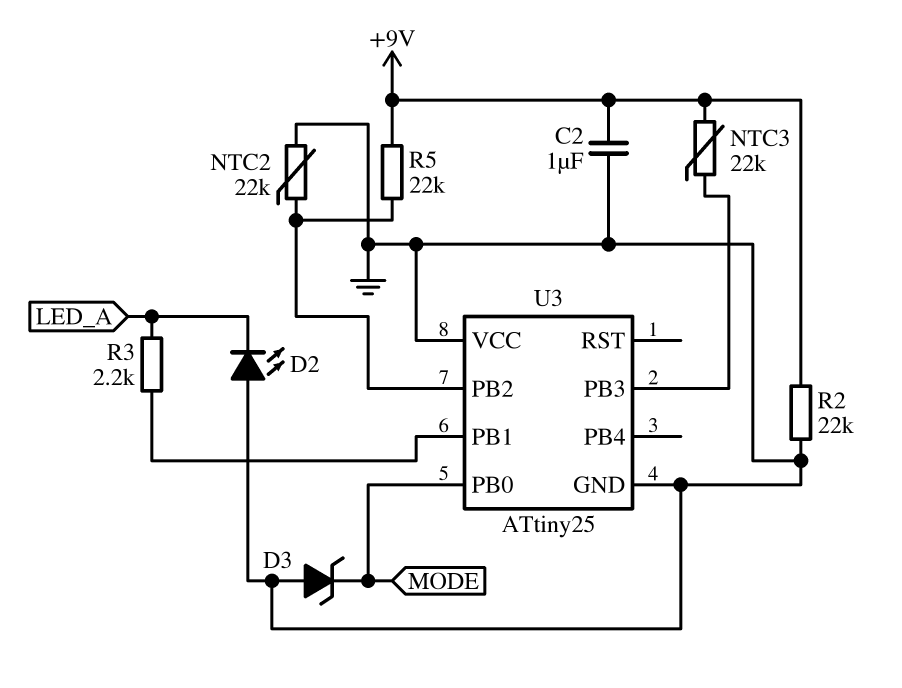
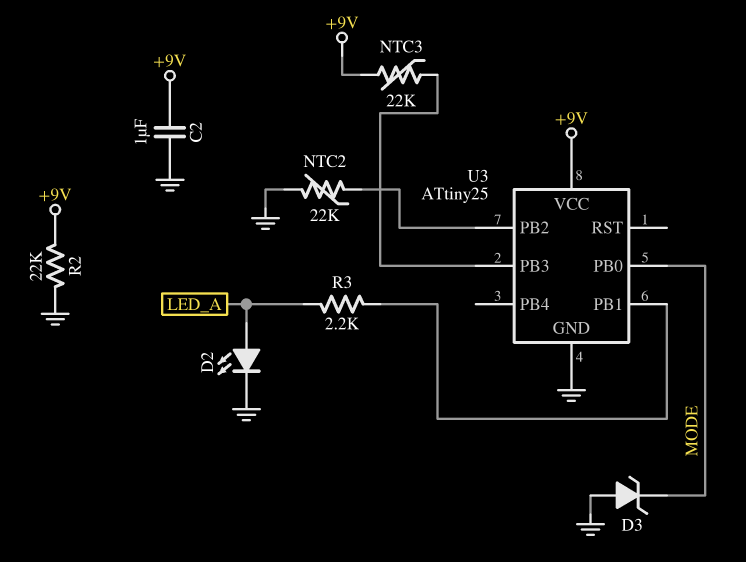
D2: LED (A GND, K LED_A) -> LED (A LED_A, K GND)
R5: 22k (+9V, U3/PB2) -> none
U3 pin VCC: GND -> +9V

